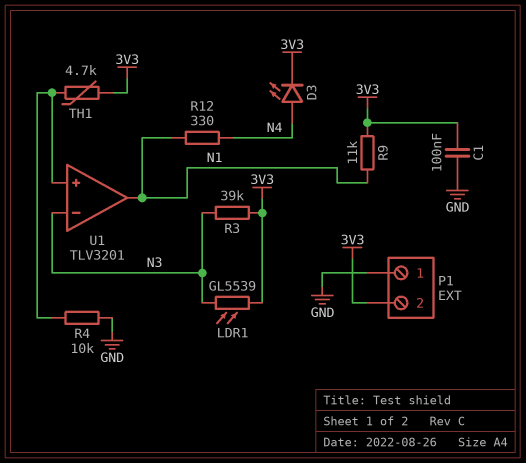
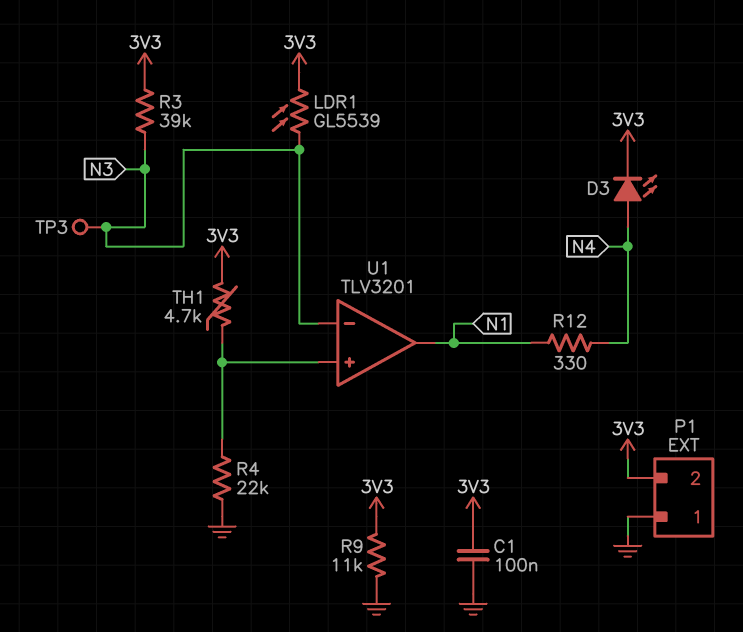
R4: 10k (GND, U1/in+) -> 22k (GND, U1/in+)
R9: 11k (3V3, N1) -> 11k (3V3, GND)
TP3: none -> test point (N3)

